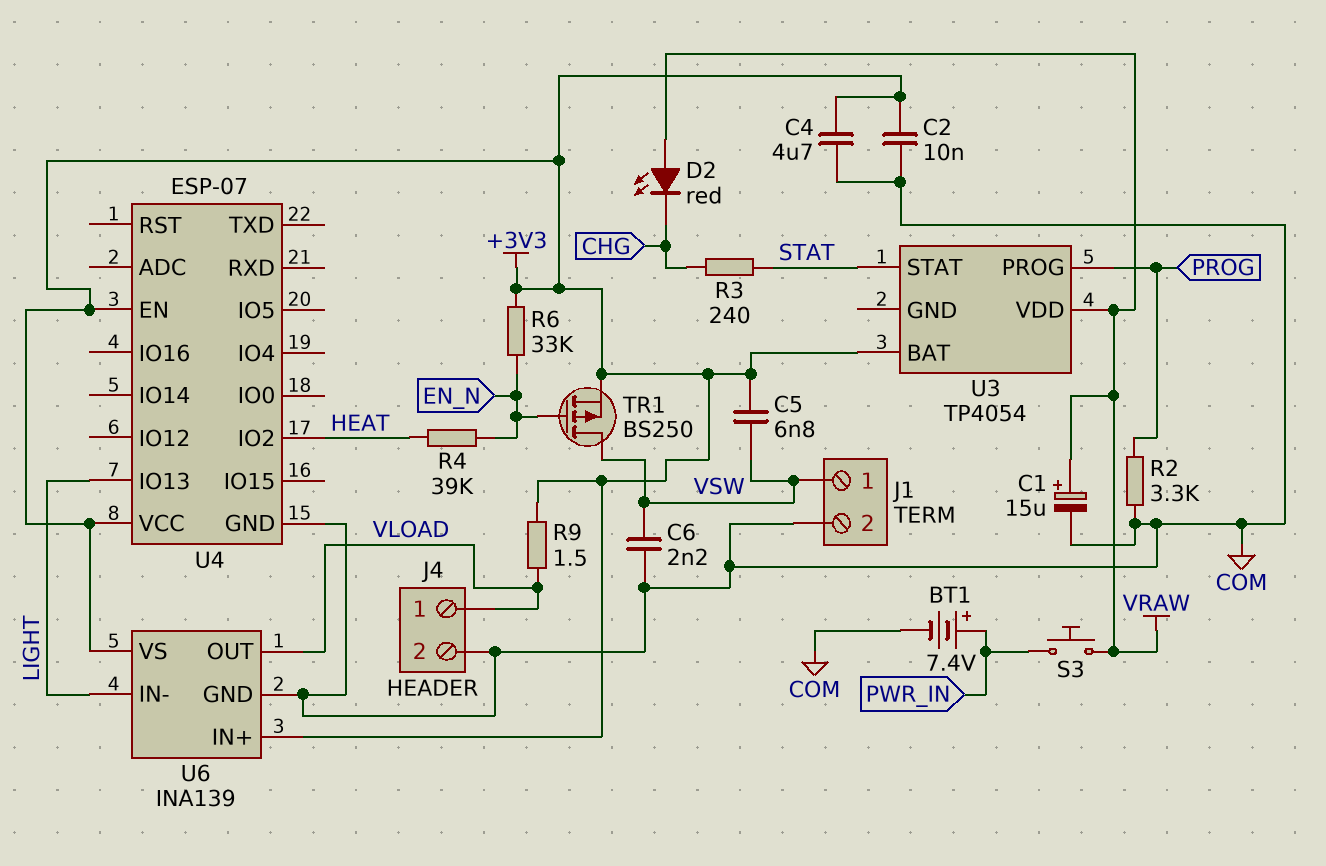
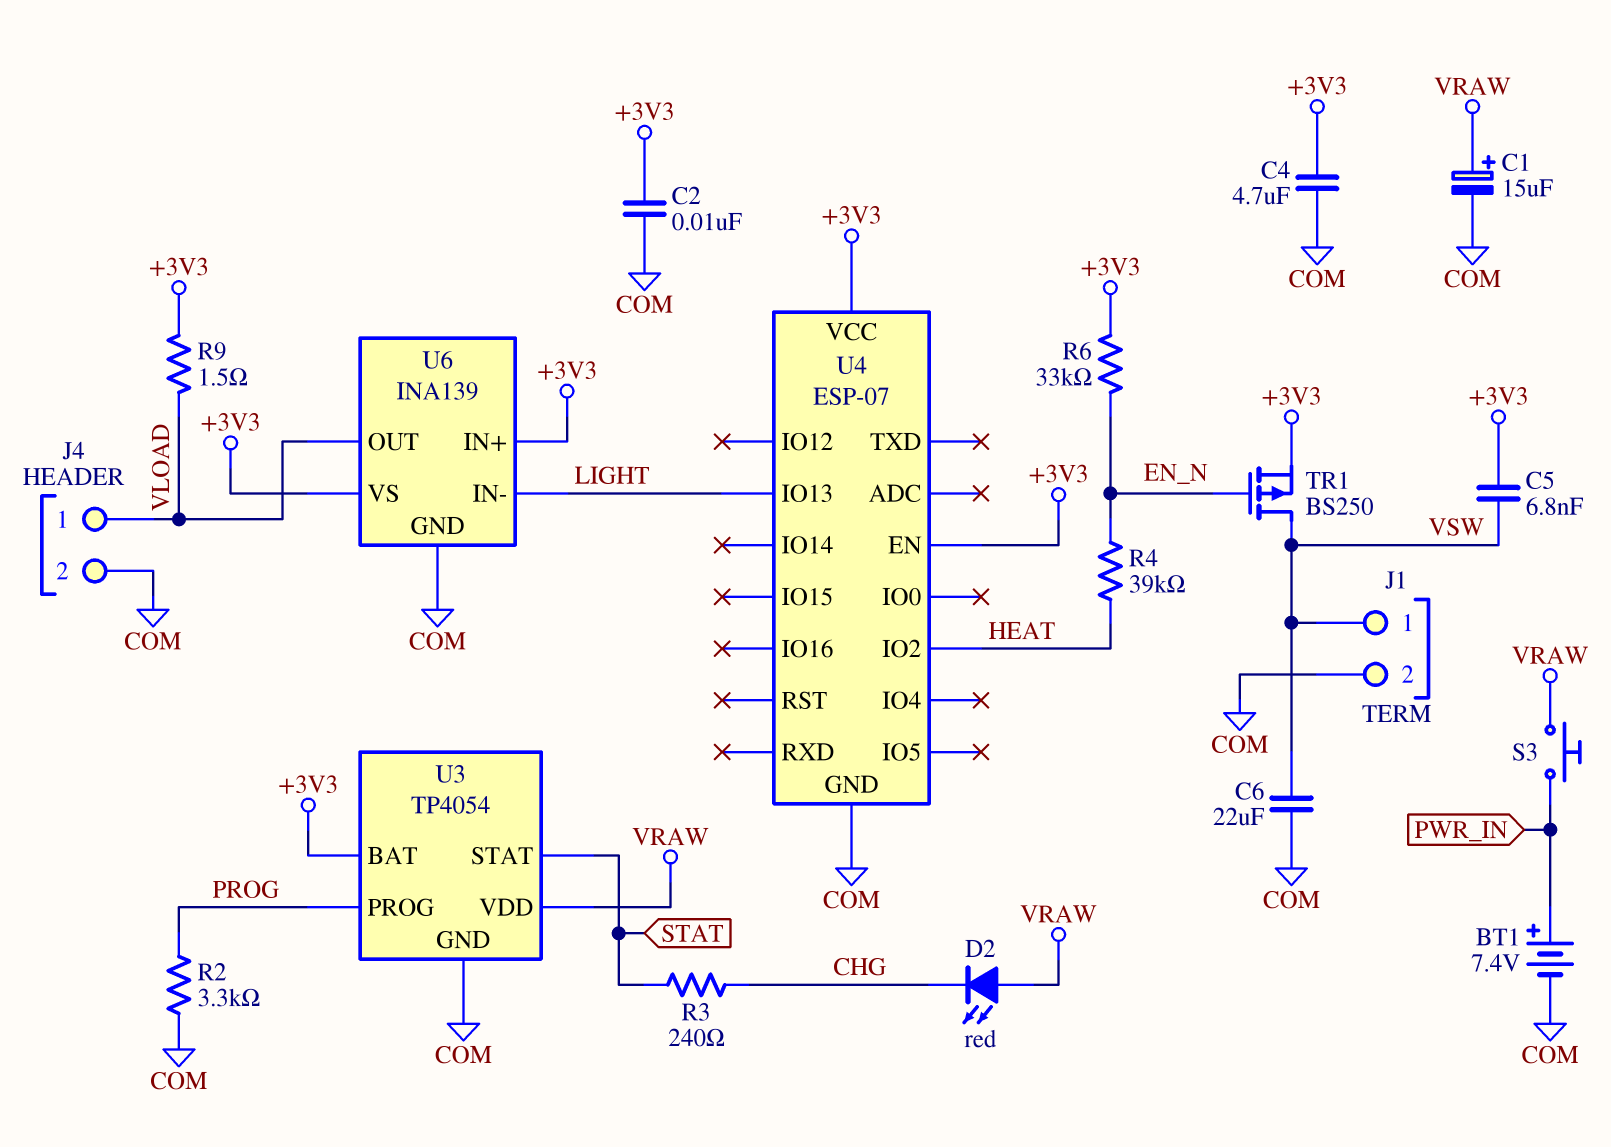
C6: 2.2nF (COM, VSW) -> 22uF (COM, VSW)
U3 pin GND: none -> COM

